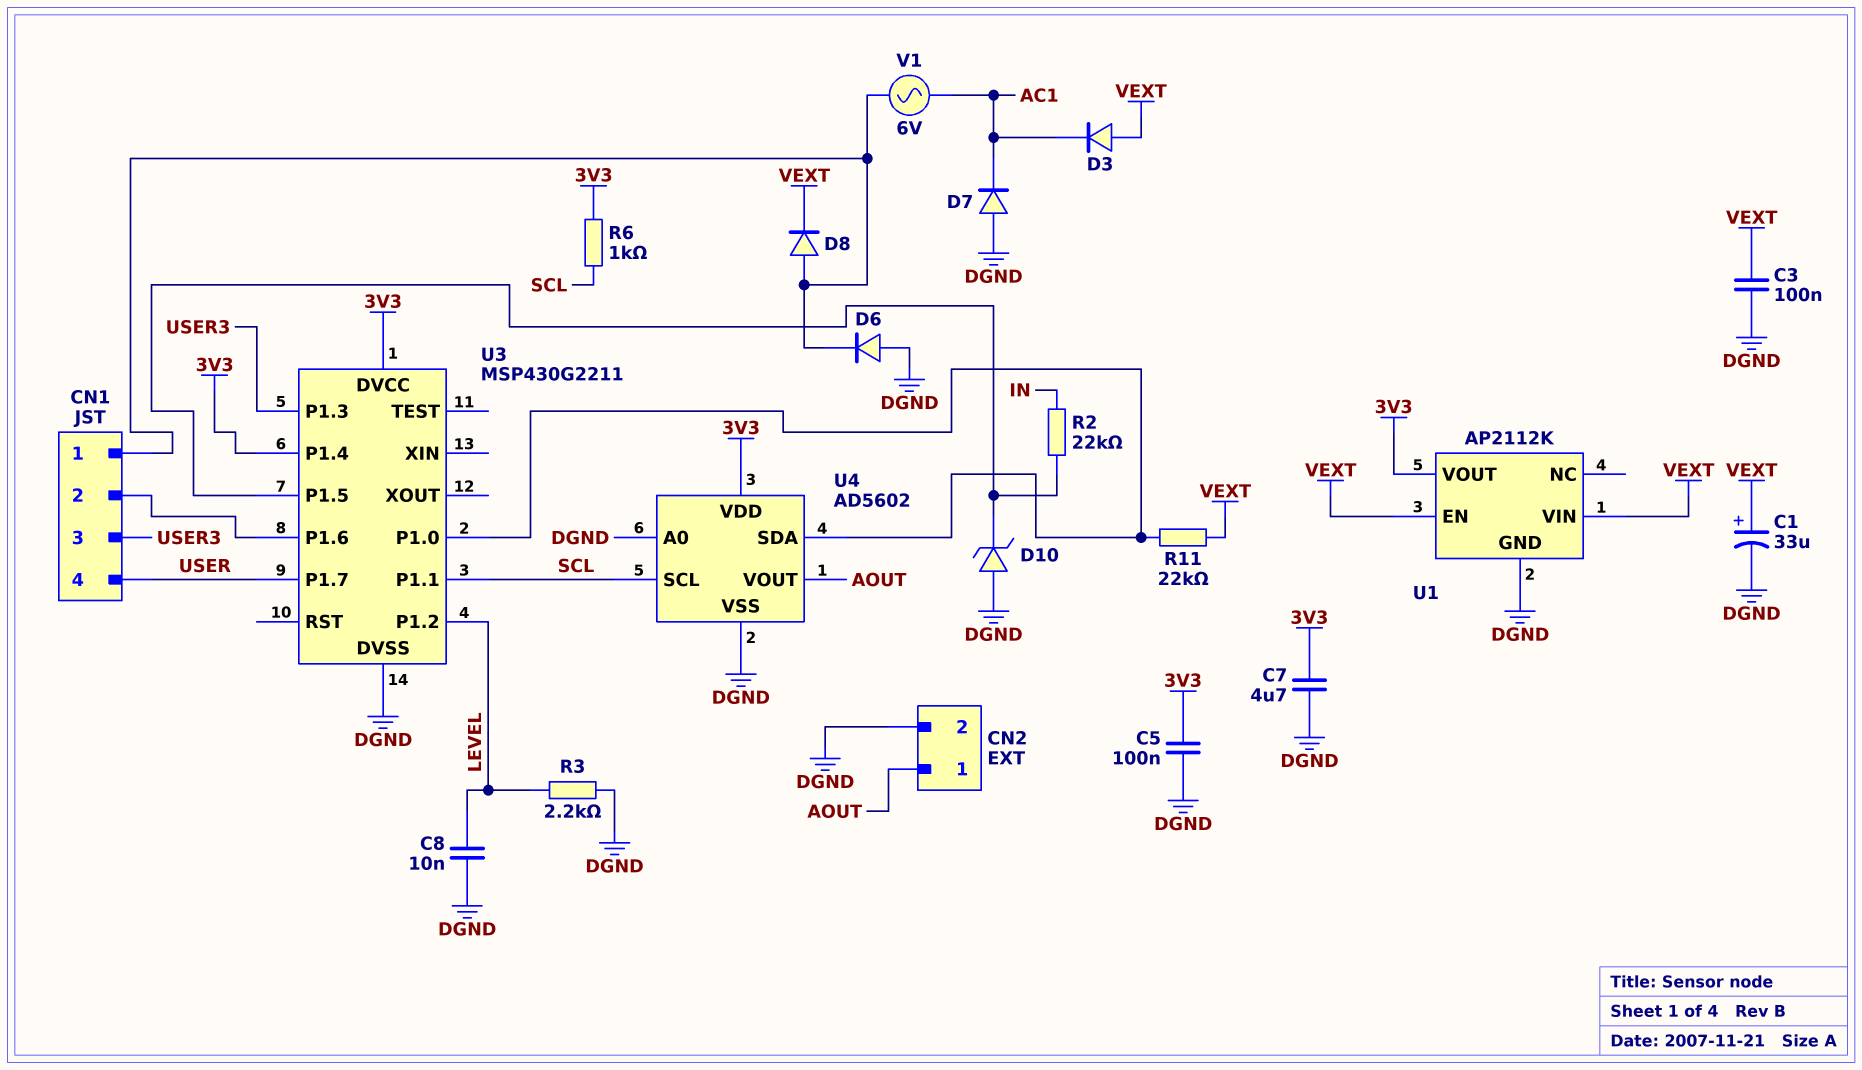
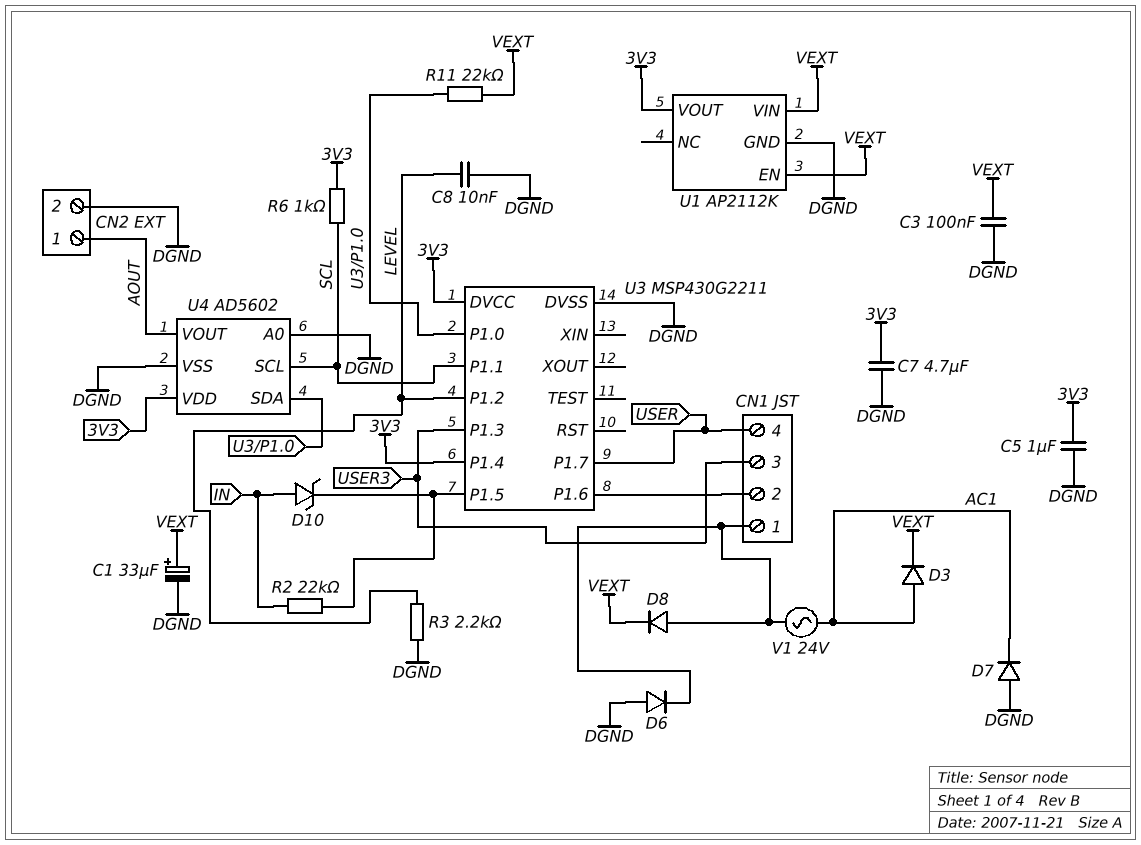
C5: 100nF (3V3, DGND) -> 1uF (3V3, DGND)
D3: diode (A VEXT, K AC1) -> diode (A AC1, K VEXT)
D10: zener (A DGND, K U3/P1.5) -> zener (A IN, K U3/P1.5)
V1: AC 6V (AC1, CN1/1) -> AC 24V (AC1, CN1/1)

